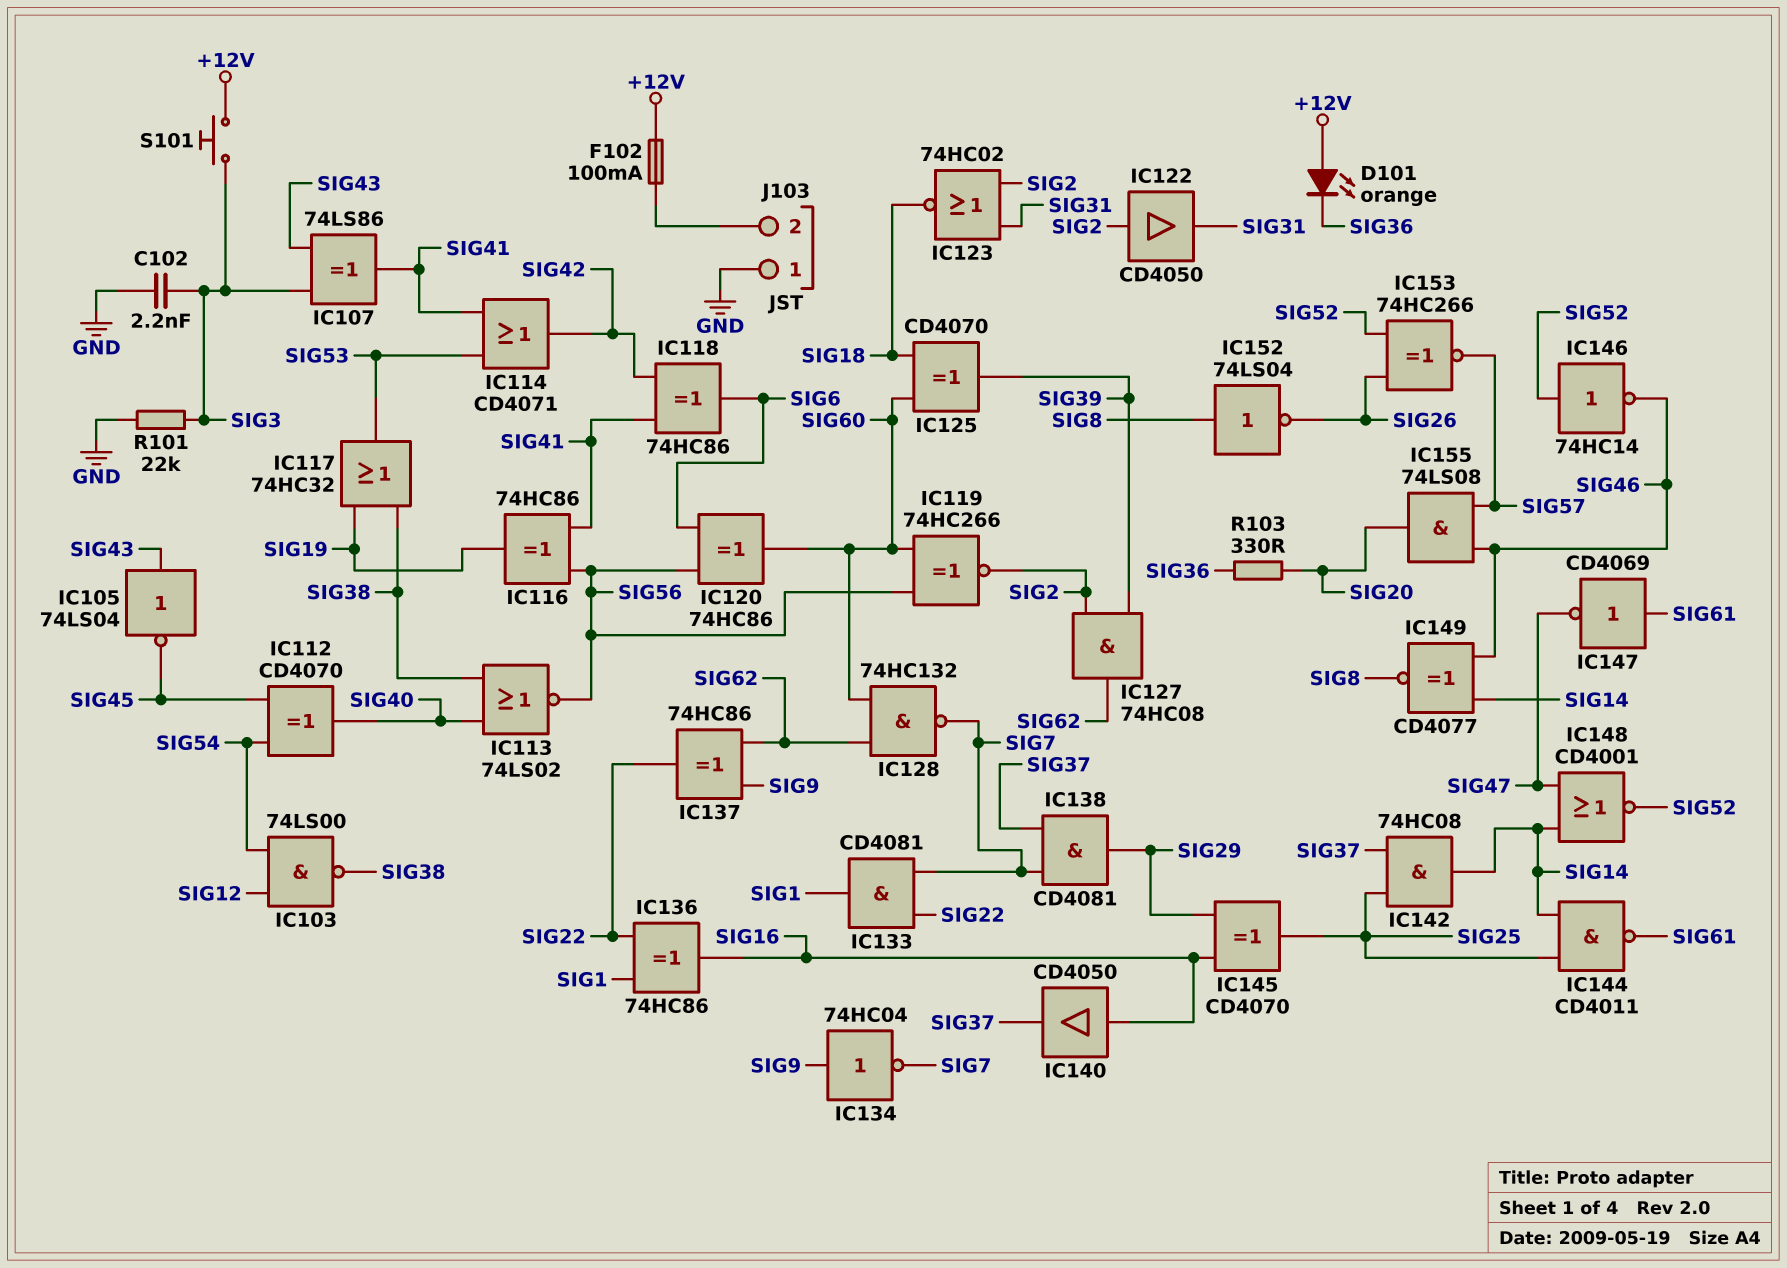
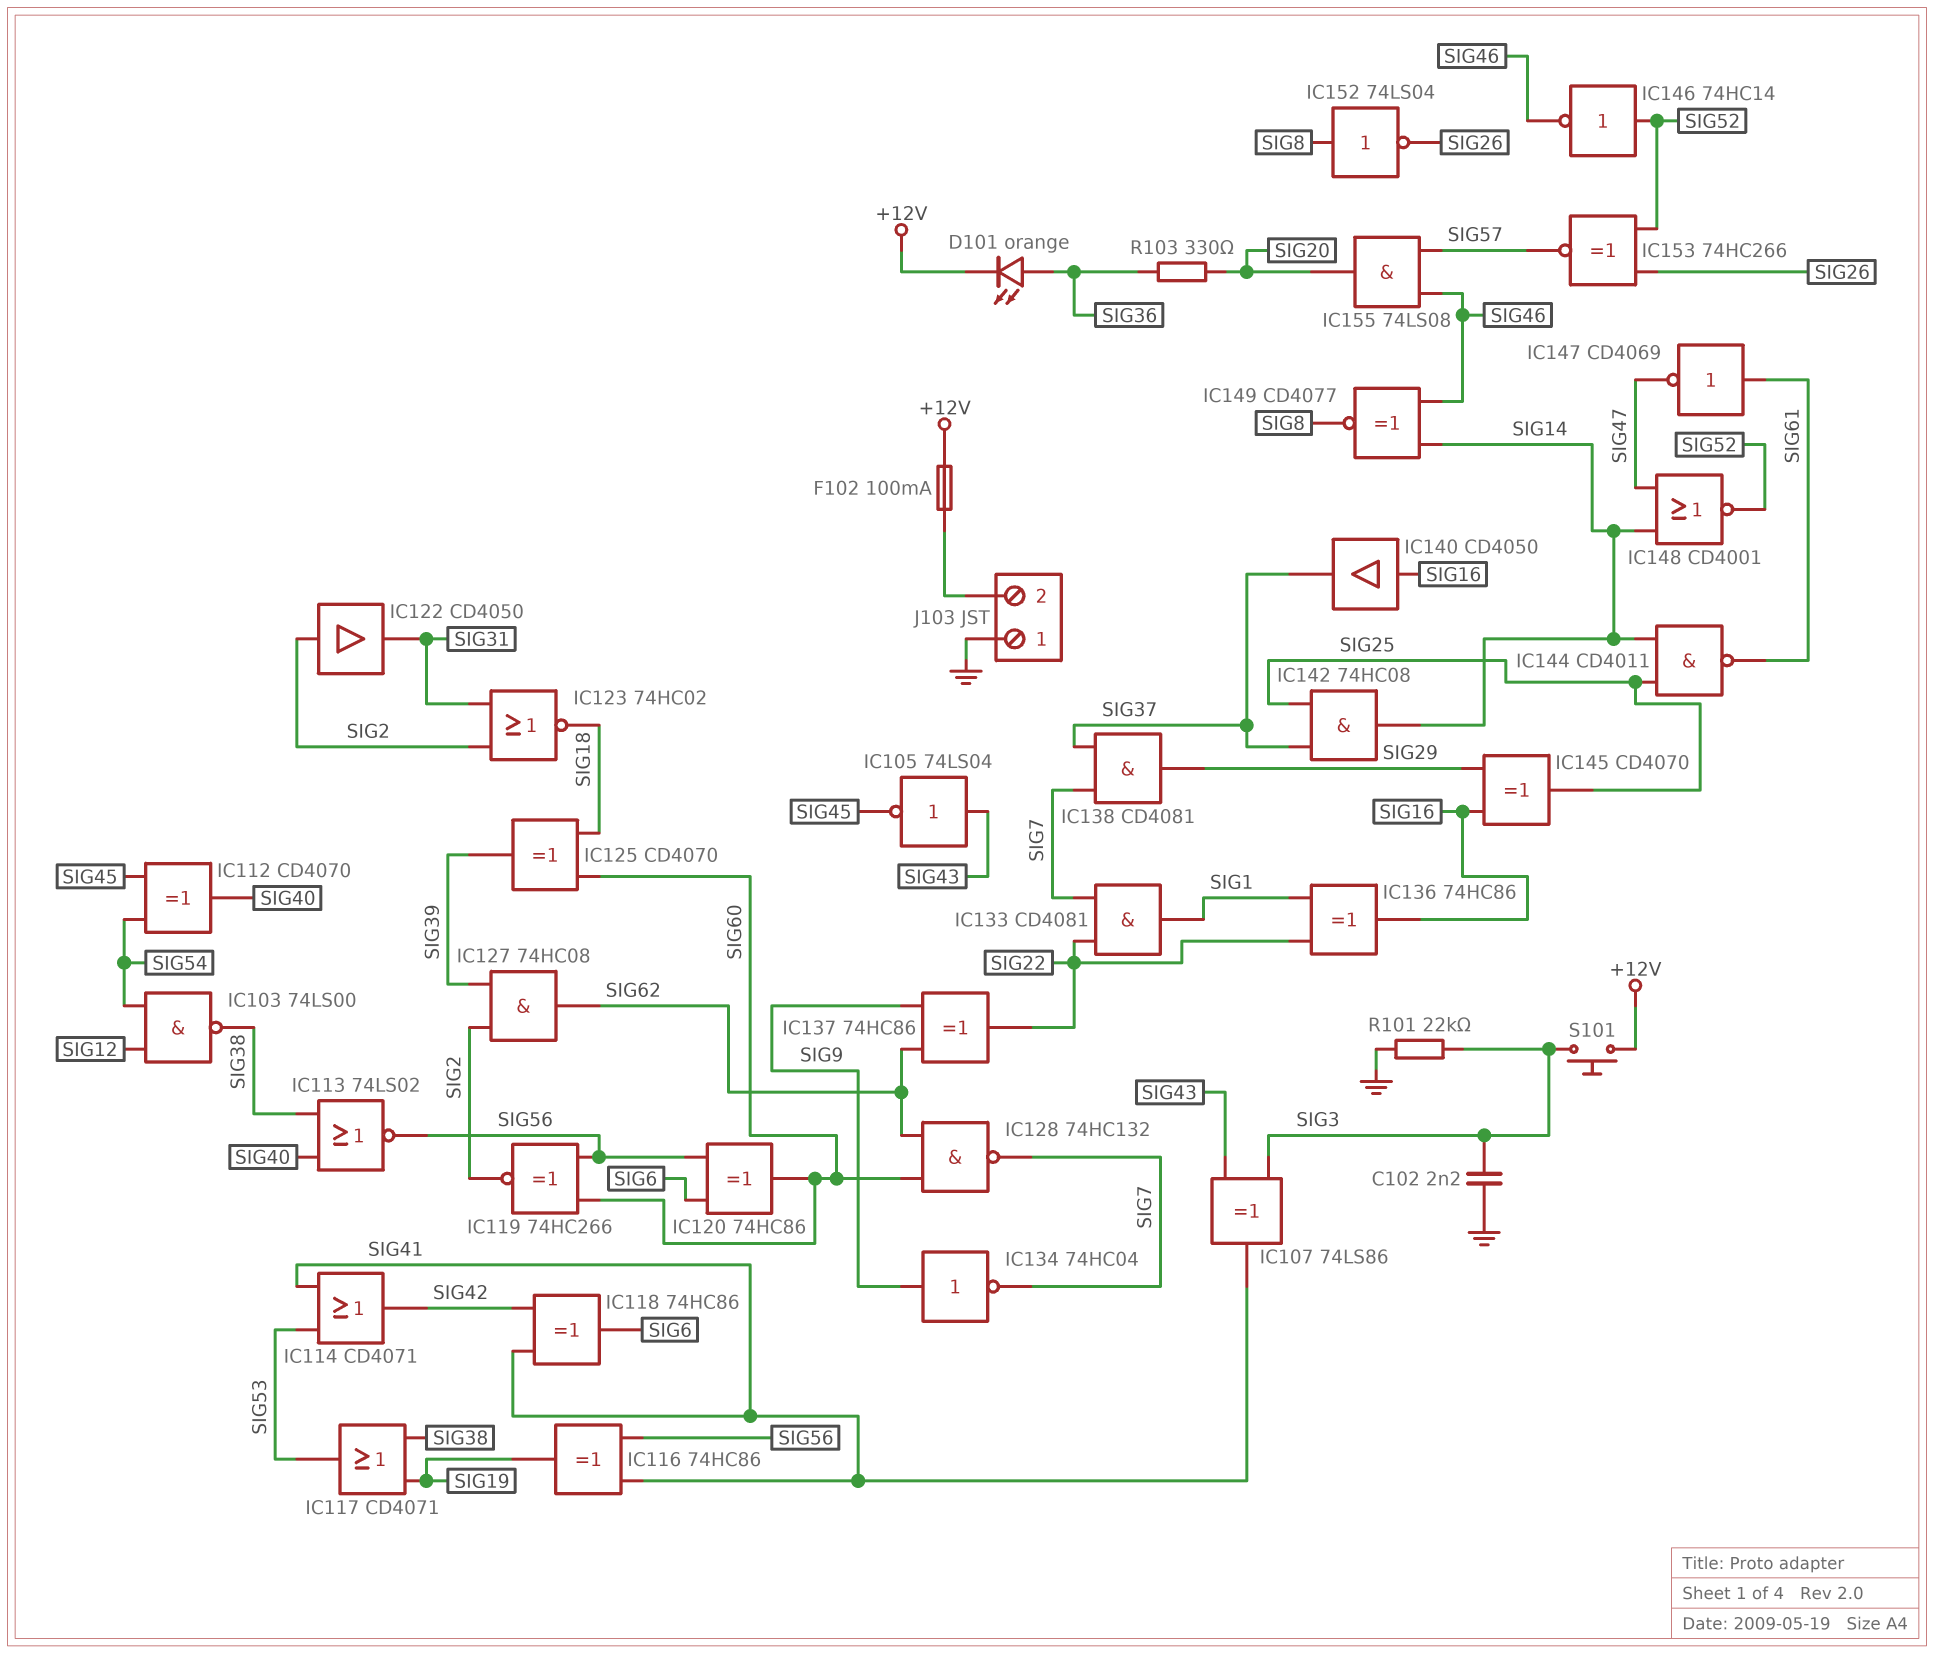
D101: LED orange (A +12V, K SIG36) -> LED orange (A SIG36, K +12V)
IC117: OR 74HC32 (in SIG19, in SIG38, out SIG53) -> OR CD4071 (in SIG19, in SIG38, out SIG53)

